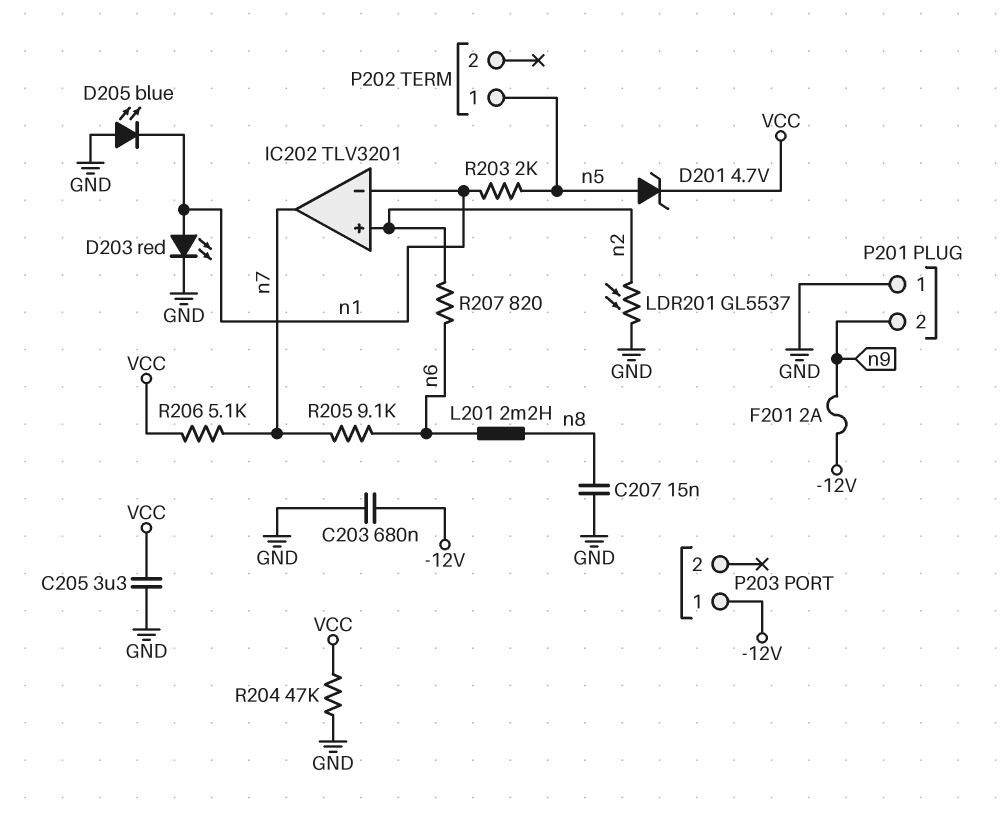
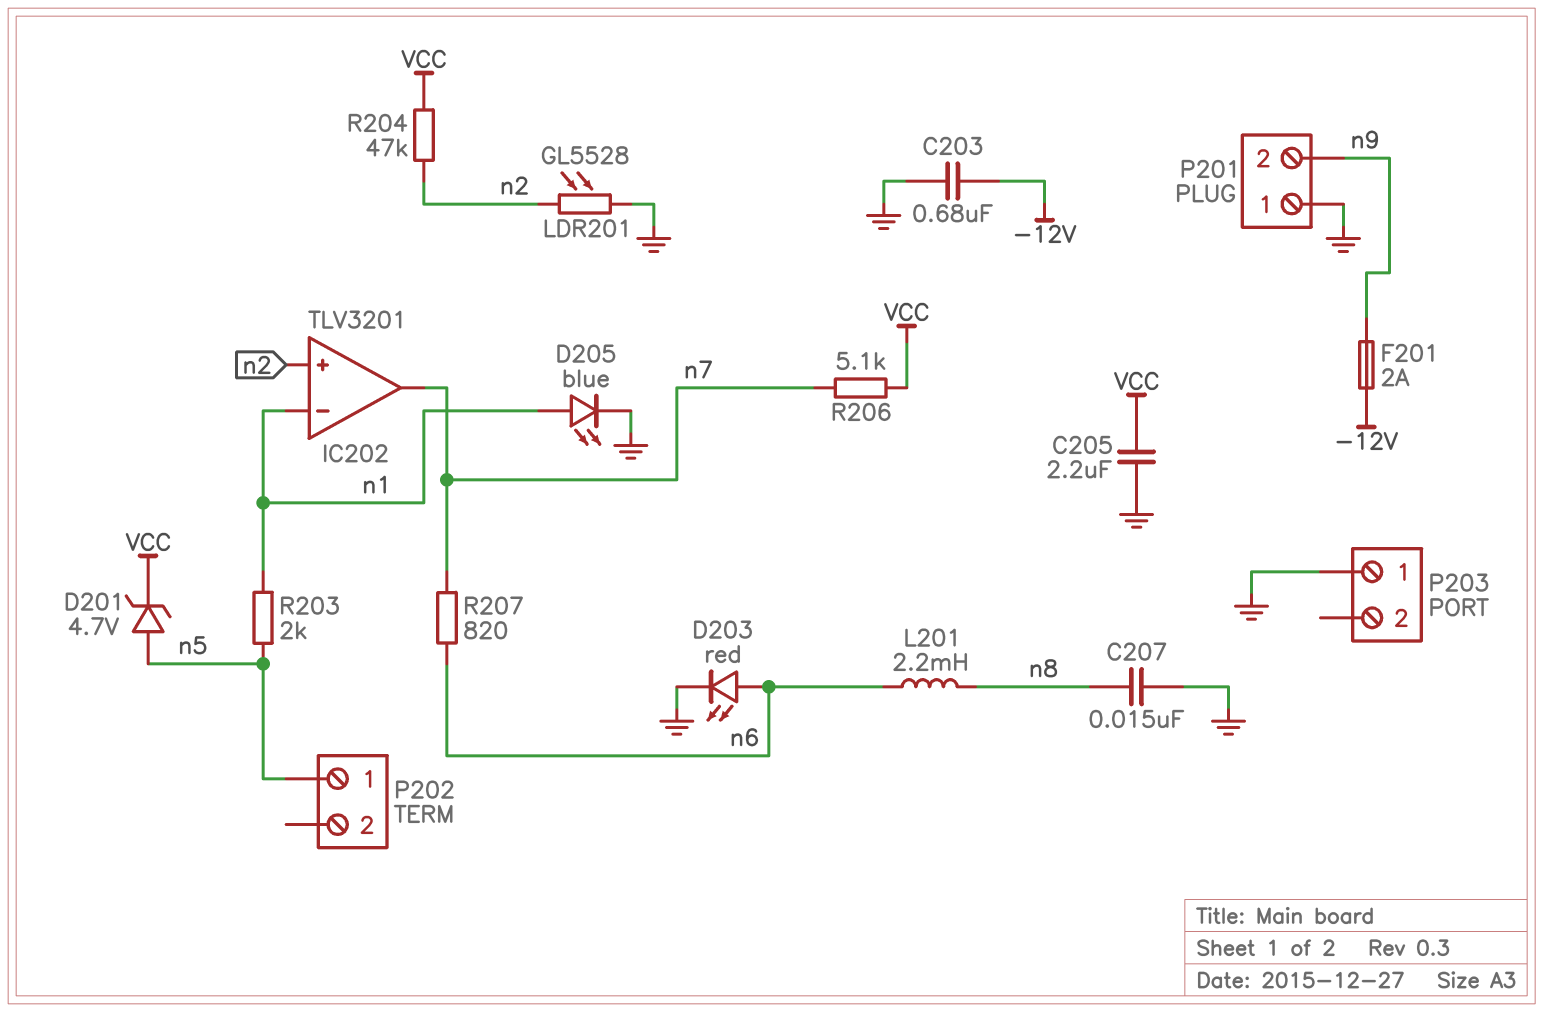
C205: 3.3uF (GND, VCC) -> 2.2uF (GND, VCC)
D203: LED red (A n1, K GND) -> LED red (A n6, K GND)
D205: LED blue (A GND, K n1) -> LED blue (A n1, K GND)
LDR201: GL5537 (GND, n2) -> GL5528 (GND, n2)
P203 pin 1: -12V -> GND
R204: 47k (GND, VCC) -> 47k (VCC, n2)
R205: 9.1k (n6, n7) -> none
R207: 820 (n2, n6) -> 820 (n6, n7)

